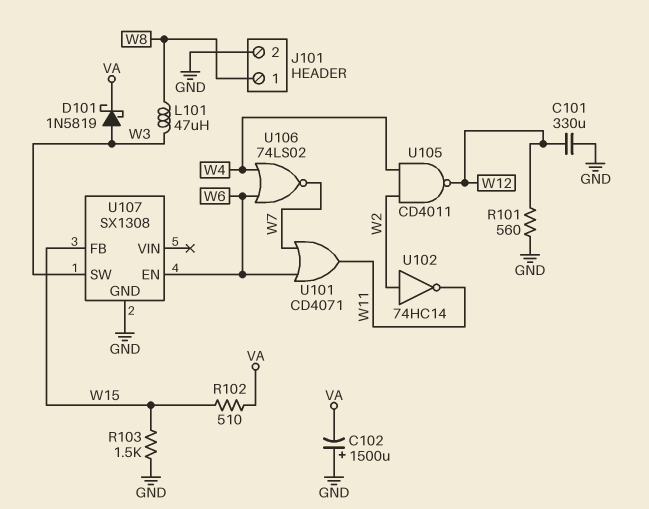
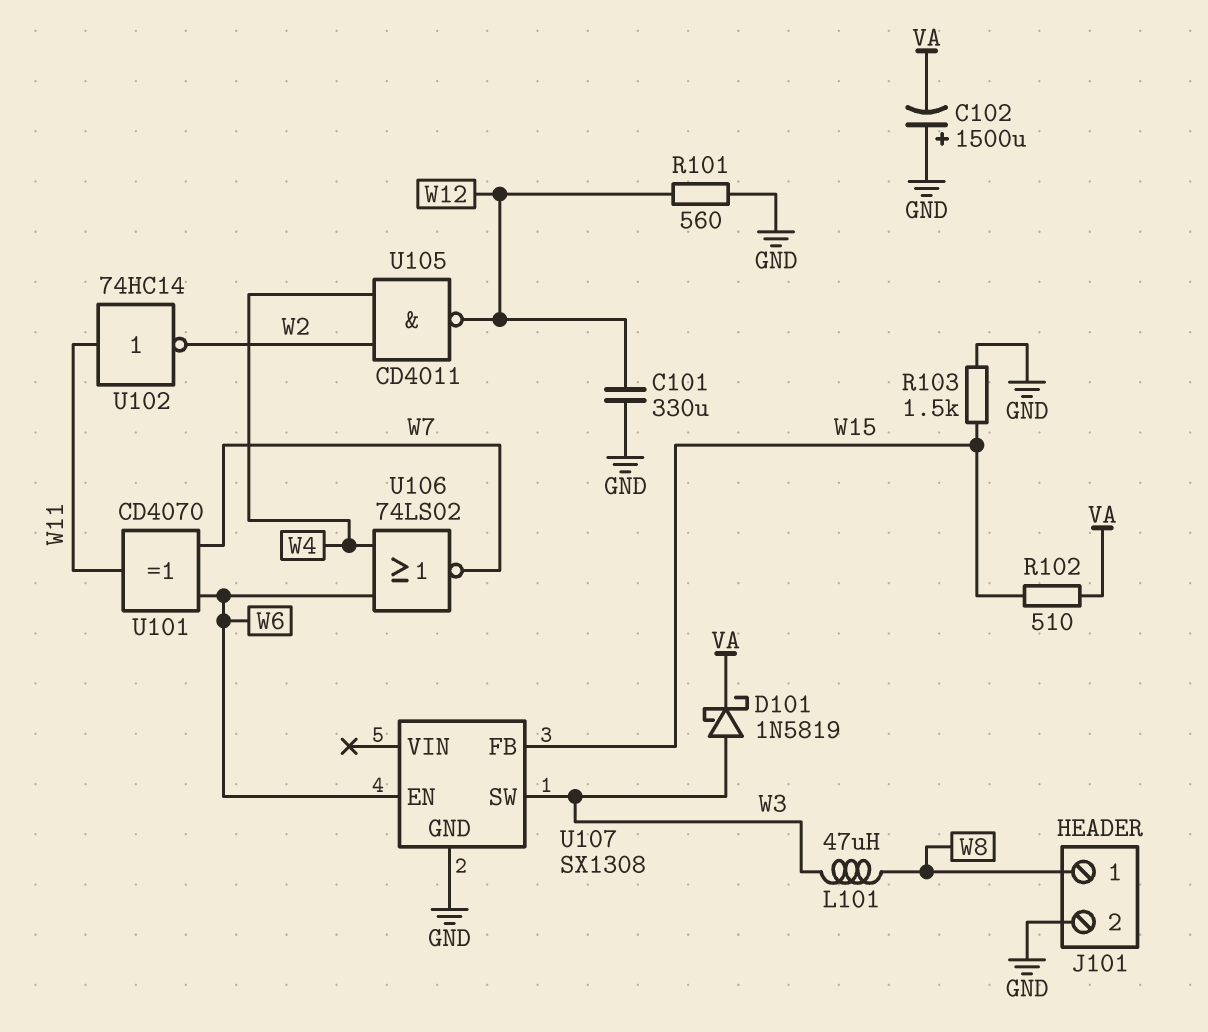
U101: OR CD4071 (in W6, in W7, out W11) -> XOR CD4070 (in W6, in W7, out W11)
U102: NOT 74HC14 (in W2, out W11) -> NOT 74HC14 (in W11, out W2)

